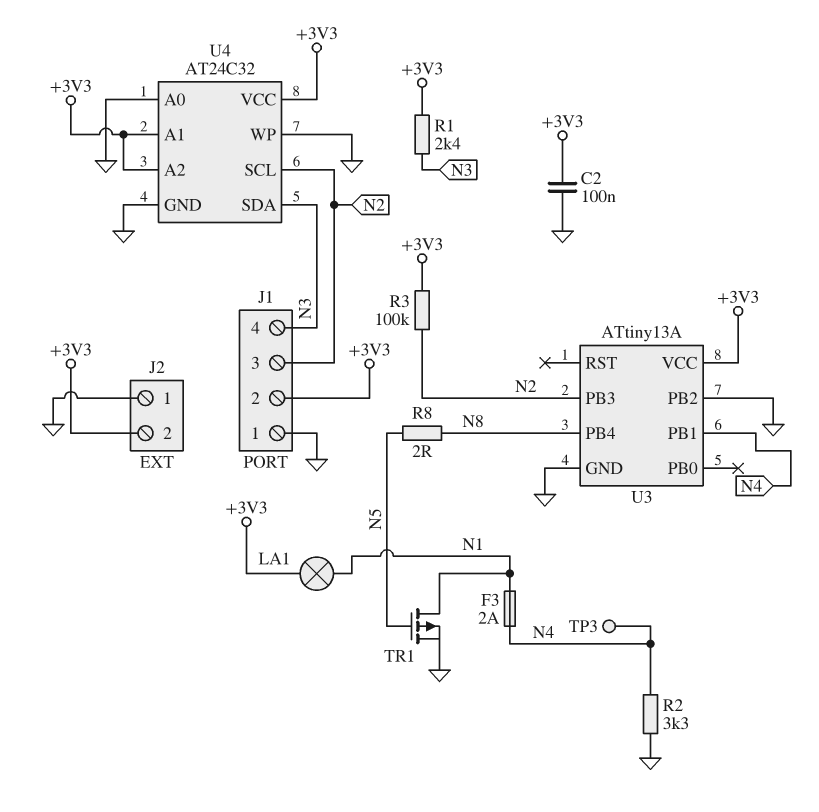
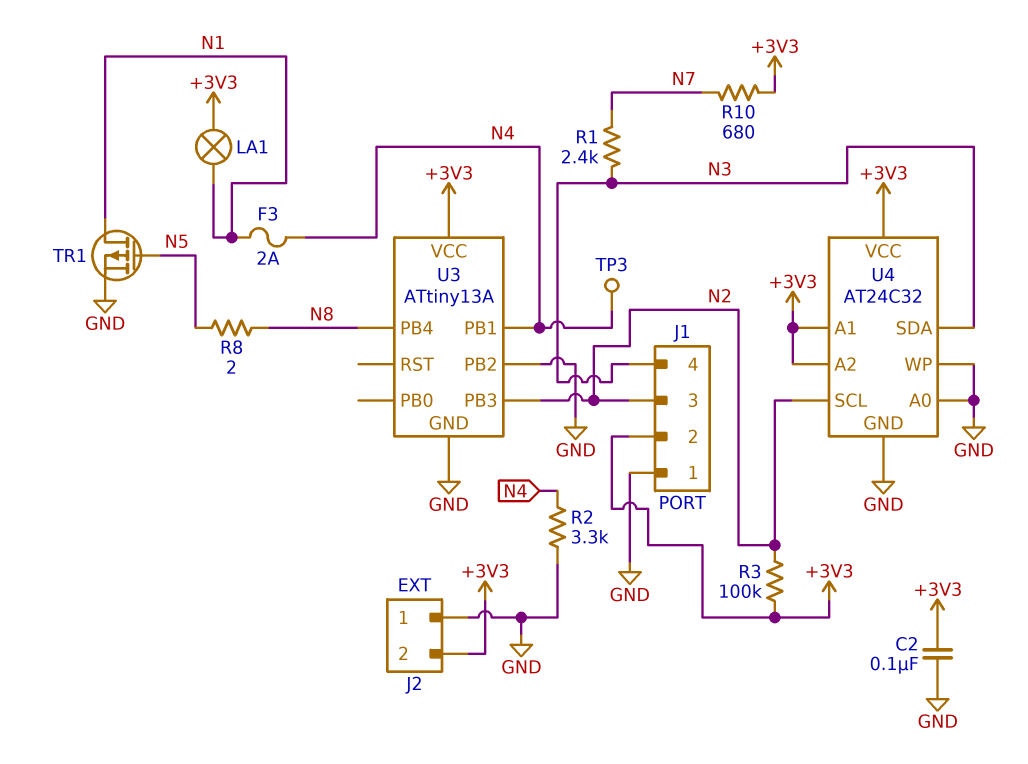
R1: 2.4k (+3V3, N3) -> 2.4k (N3, N7)
R10: none -> 680 (+3V3, N7)

